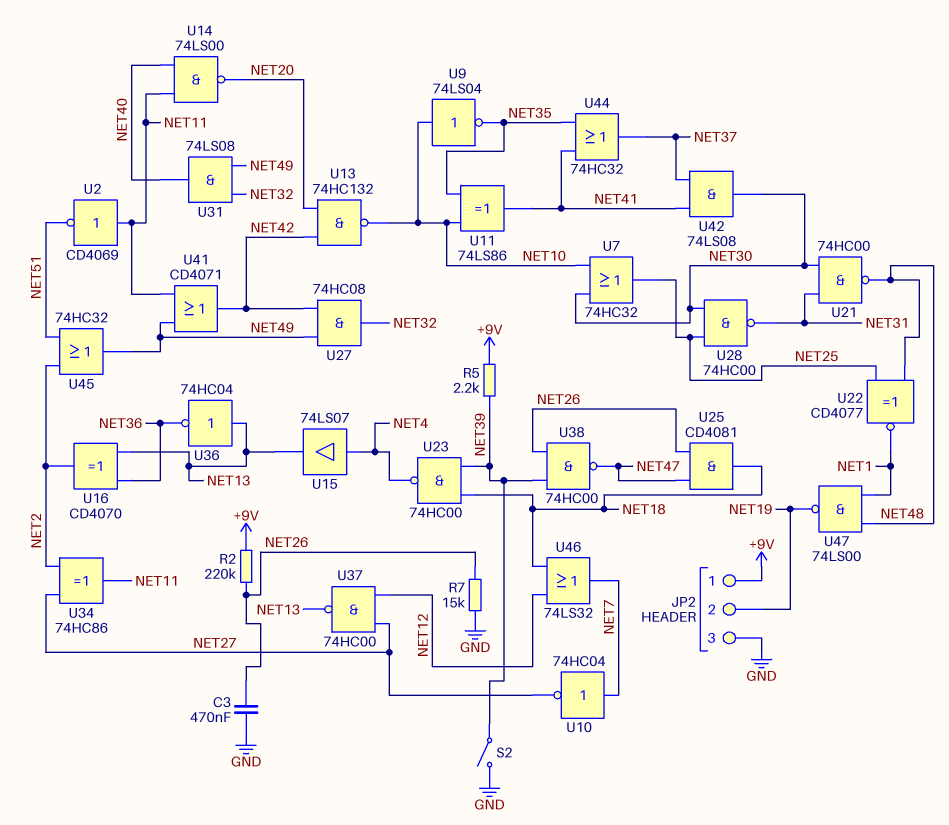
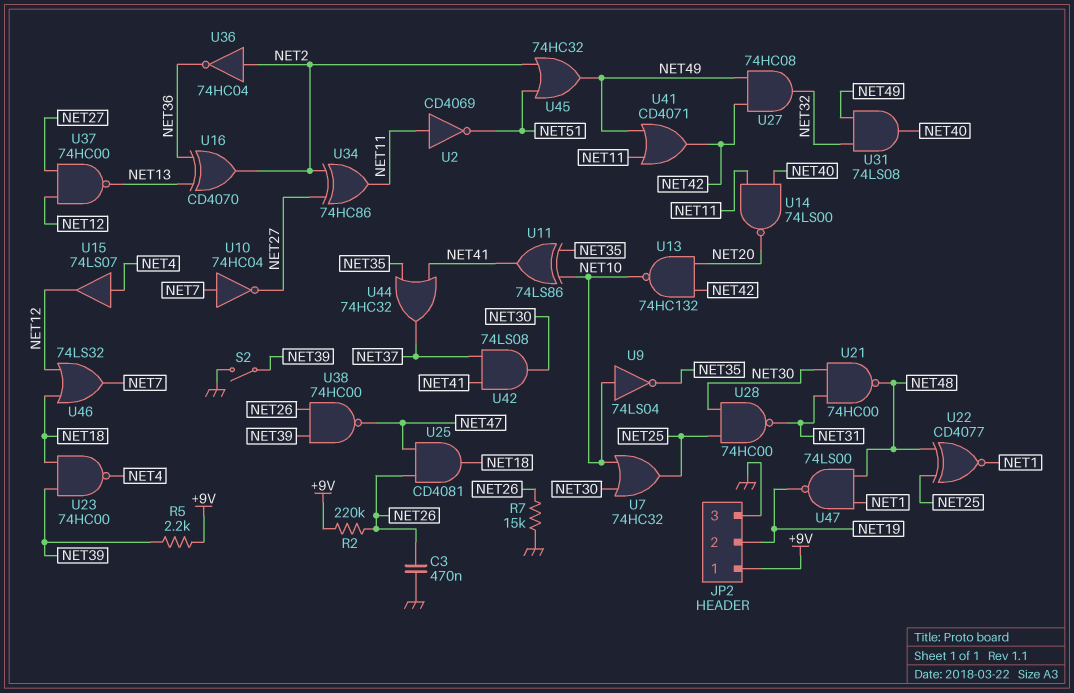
U15: buffer 74LS07 (in NET4, out NET13) -> buffer 74LS07 (in NET4, out NET12)
U36: NOT 74HC04 (in NET13, out NET36) -> NOT 74HC04 (in NET2, out NET36)

